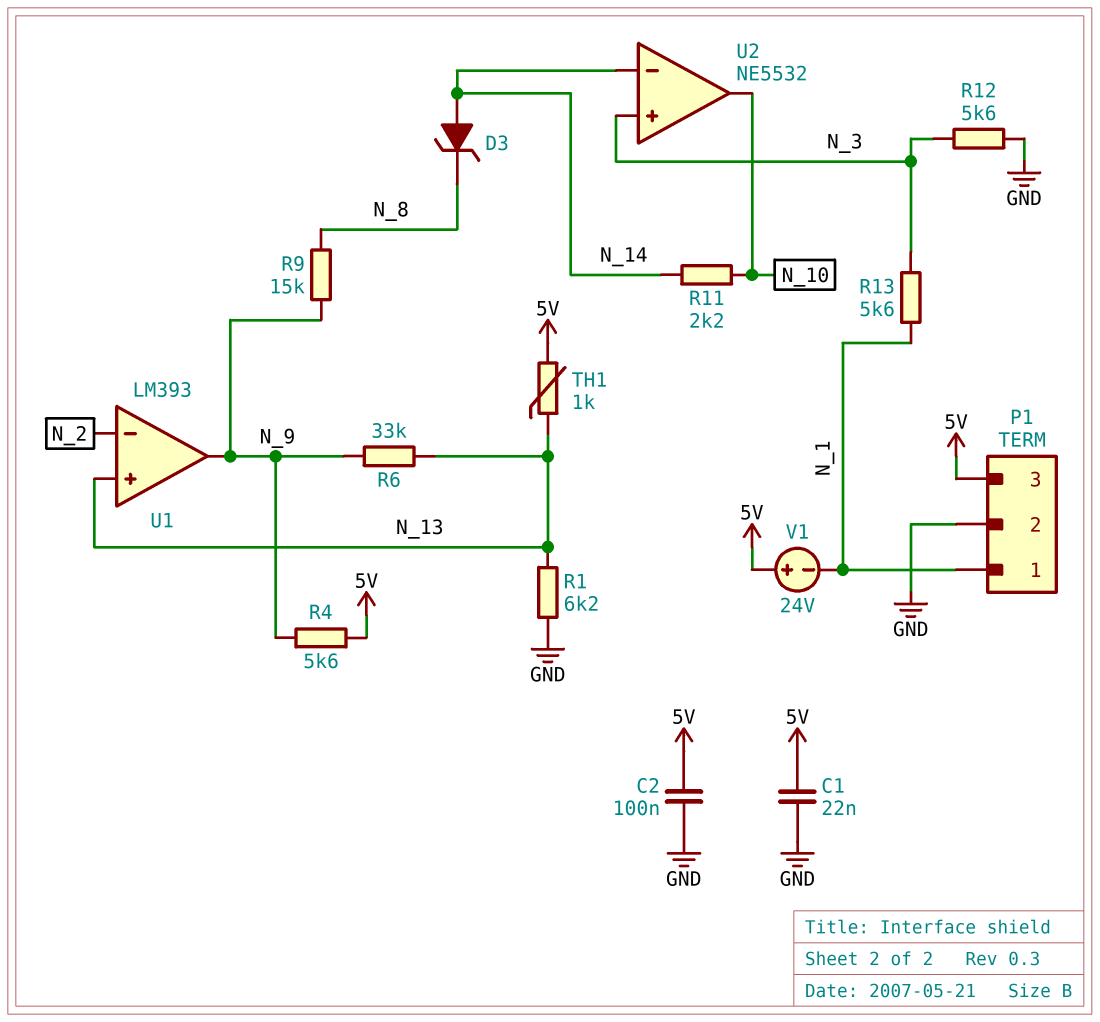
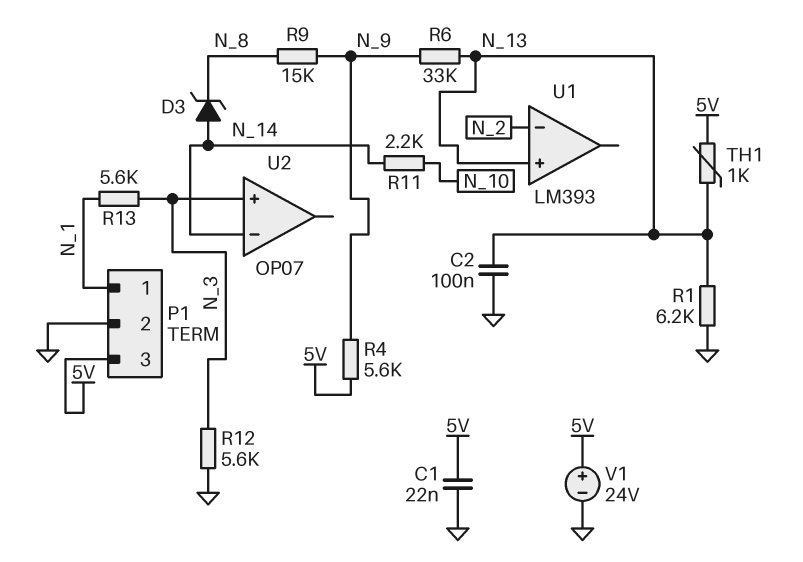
C2: 100nF (5V, GND) -> 100nF (GND, N_13)
U1 pin out: N_9 -> none
U2: NE5532 -> OP07
U2 pin out: N_10 -> none
V1: 24V (plus 5V, minus N_1) -> 24V (plus 5V, minus GND)

